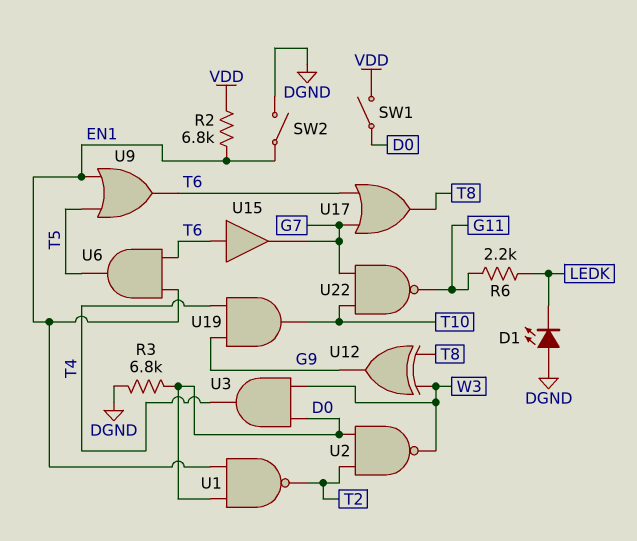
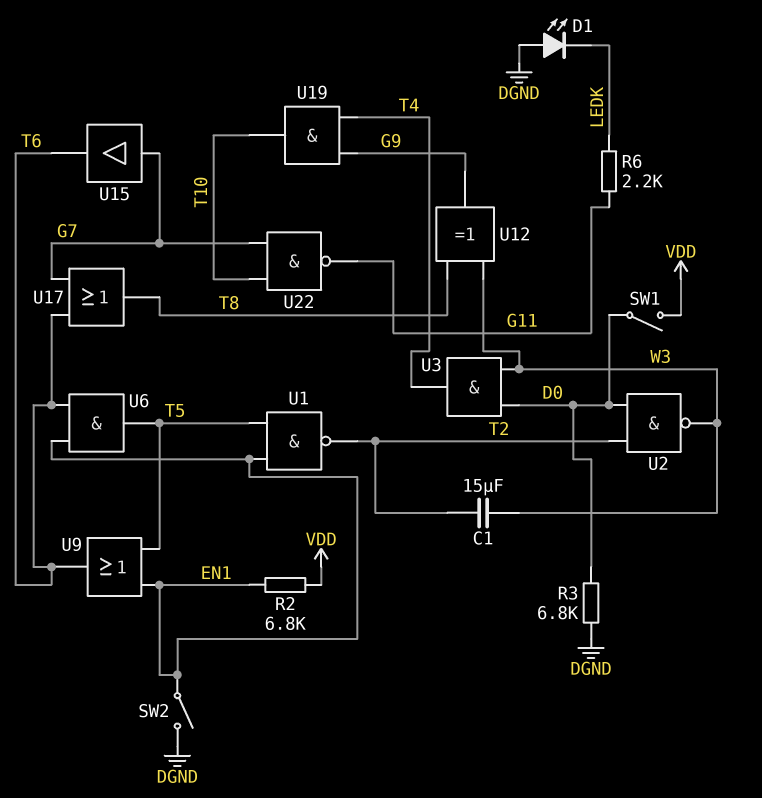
C1: none -> 15uF (T2, W3)
U1: NAND (in D0, in EN1, out T2) -> NAND (in EN1, in T5, out T2)
U15: buffer (in T6, out G7) -> buffer (in G7, out T6)

